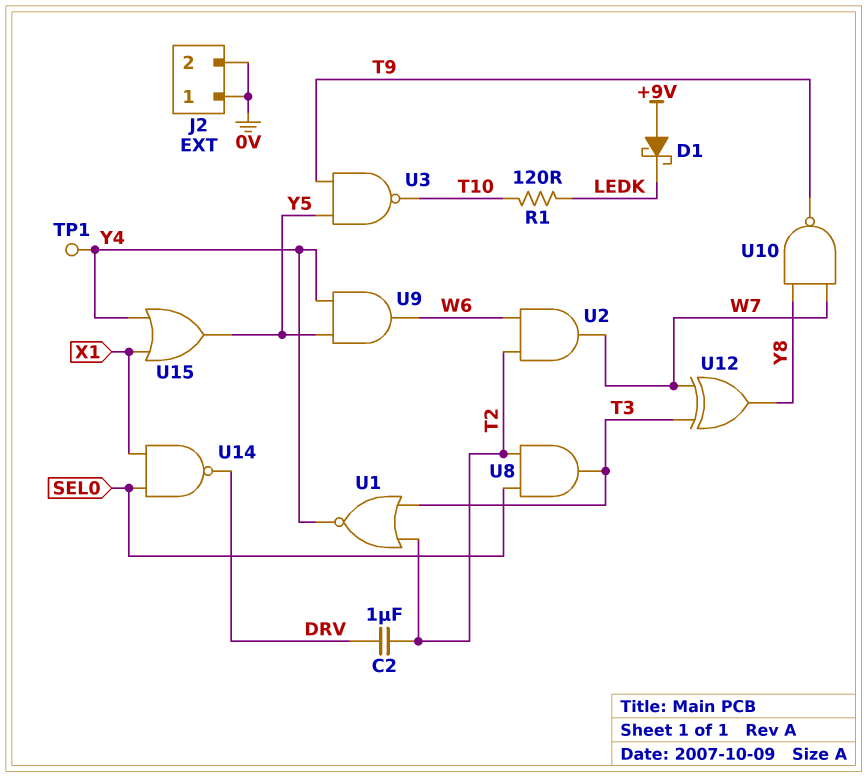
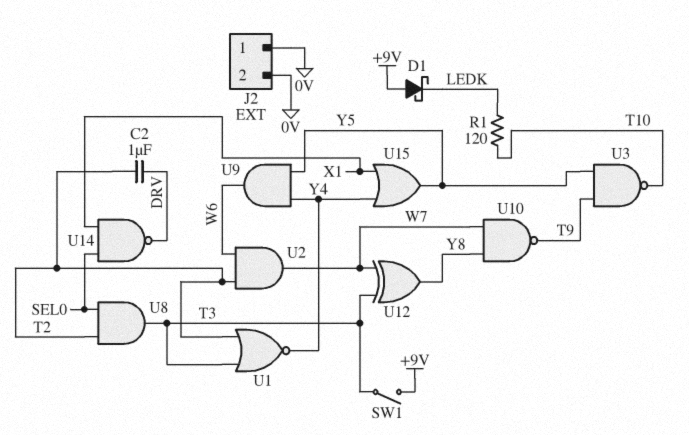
SW1: none -> switch (+9V, T3)
TP1: test point (Y4) -> none

